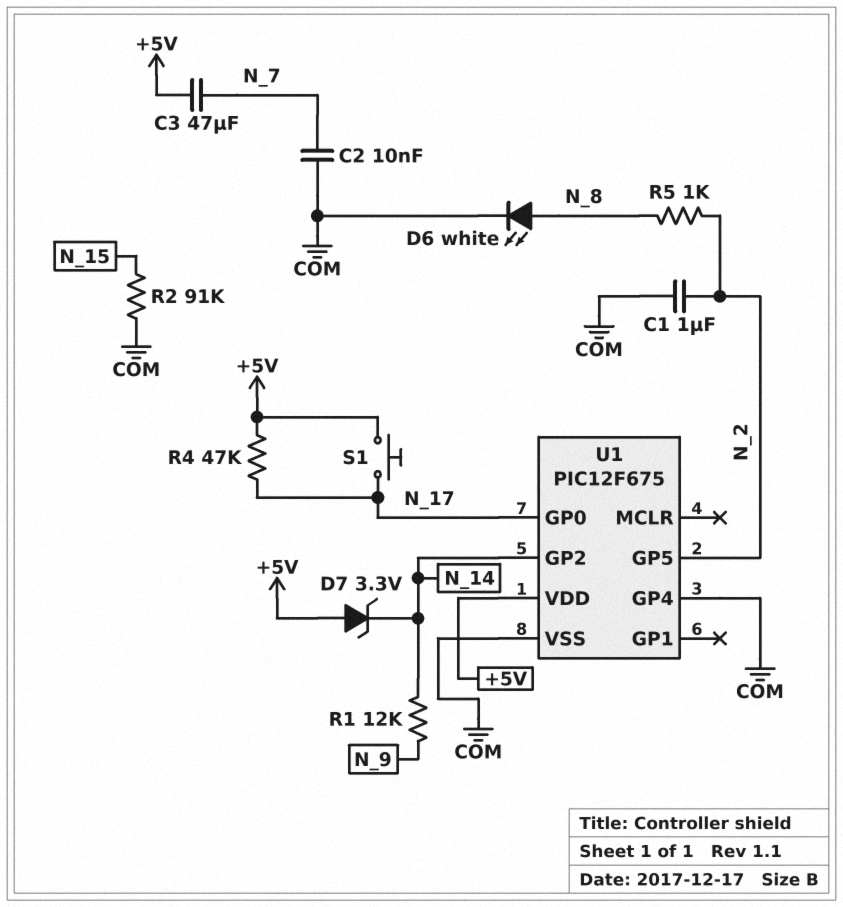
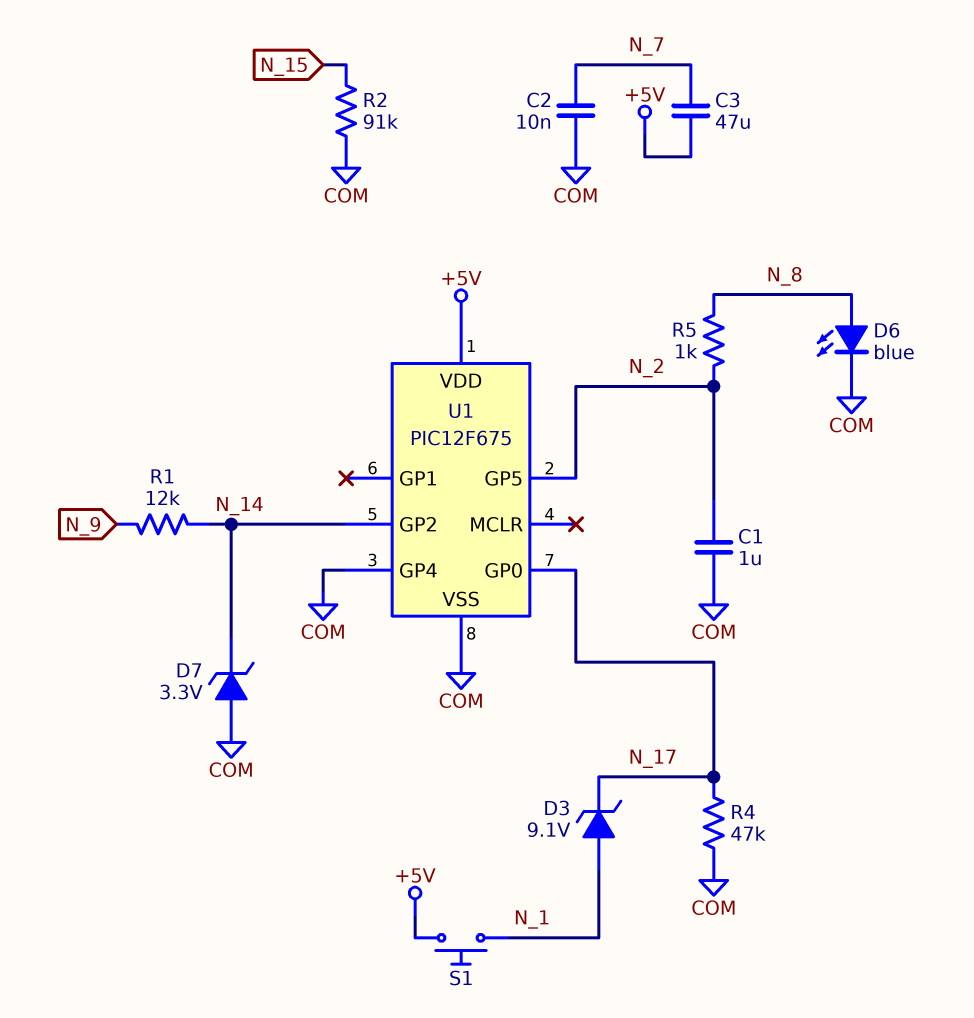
D3: none -> zener 9.1V (A N_1, K N_17)
D6: LED white (A N_8, K COM) -> LED blue (A N_8, K COM)
D7: zener 3.3V (A +5V, K N_14) -> zener 3.3V (A COM, K N_14)
R4: 47k (+5V, N_17) -> 47k (COM, N_17)
S1: button (+5V, N_17) -> button (+5V, N_1)

